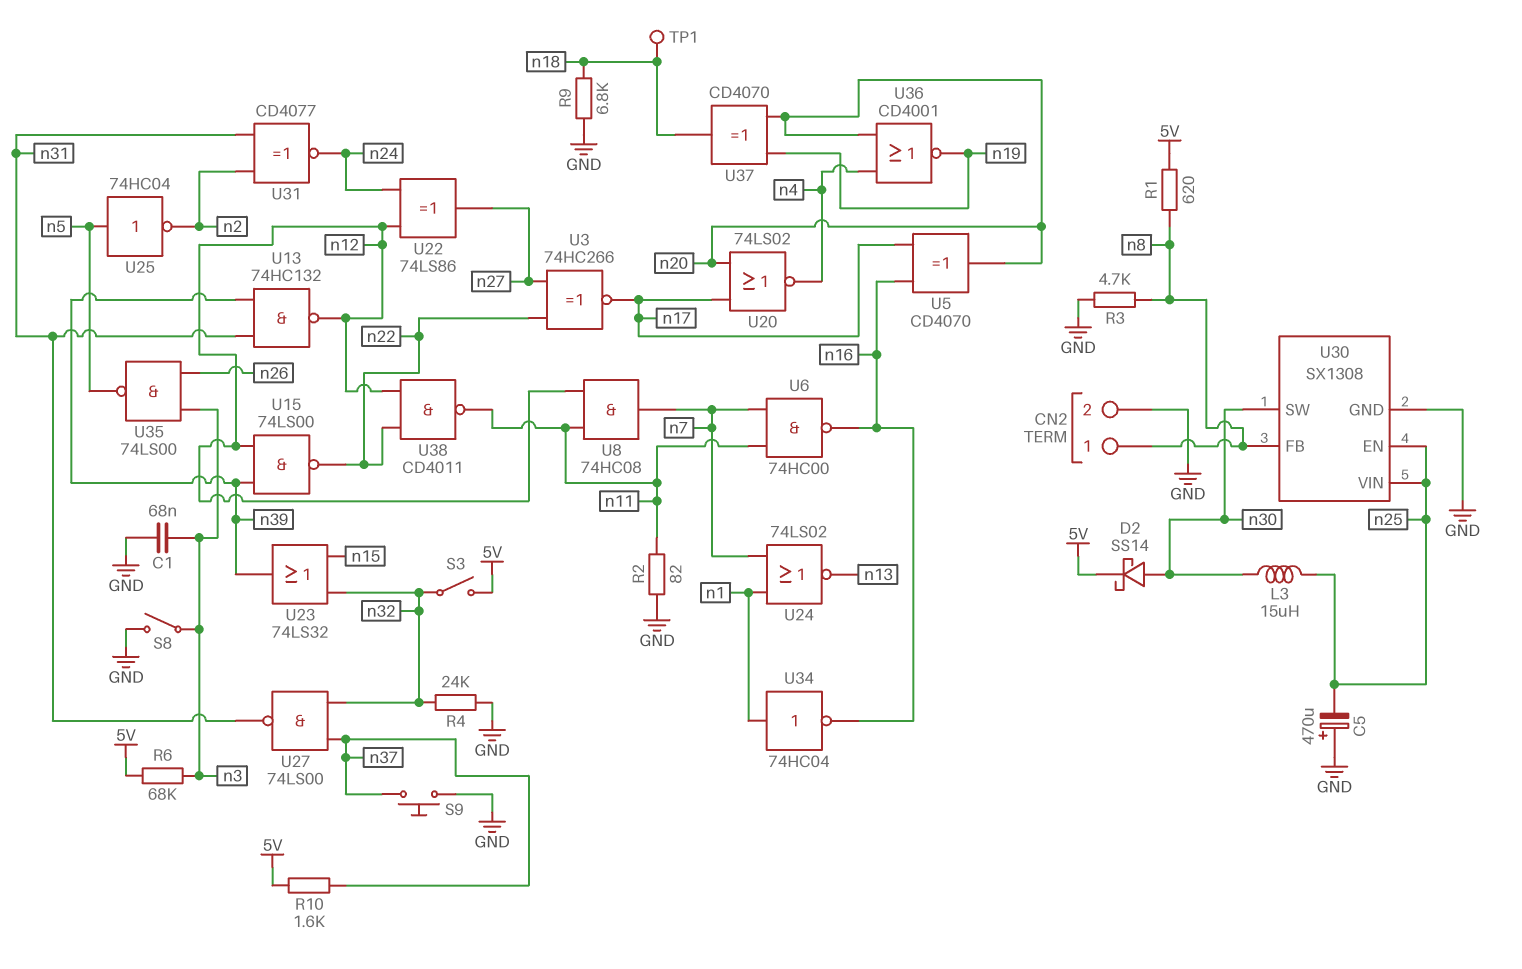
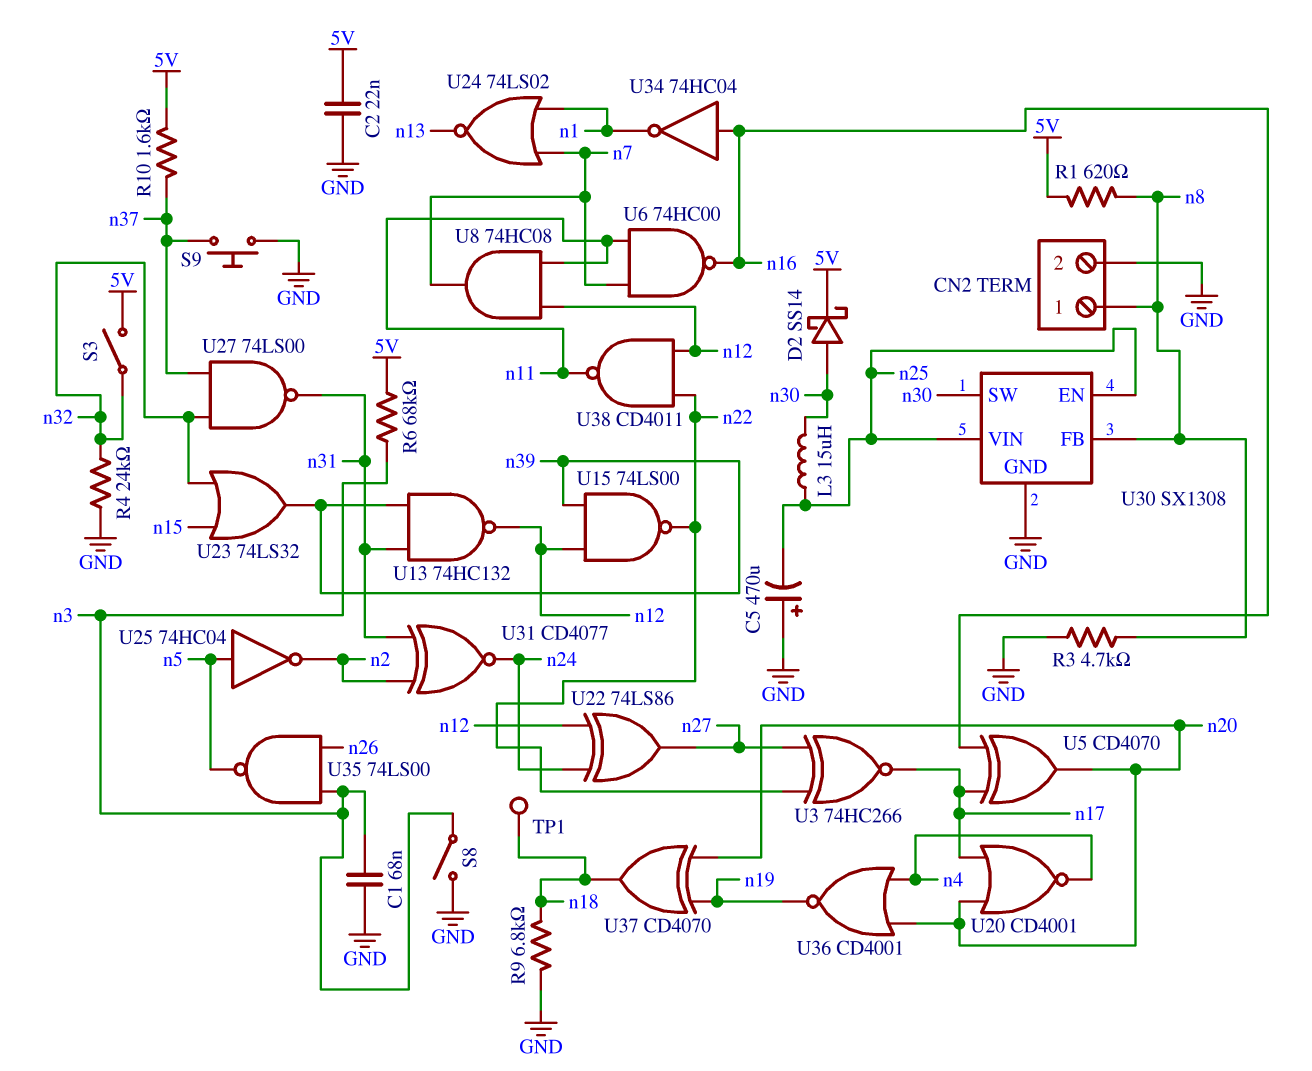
C2: none -> 22nF (5V, GND)
R2: 82 (GND, n11) -> none
U20: NOR 74LS02 (in n17, in n20, out n4) -> NOR CD4001 (in n17, in n20, out n4)
U34: NOT 74HC04 (in n1, out n16) -> NOT 74HC04 (in n16, out n1)

